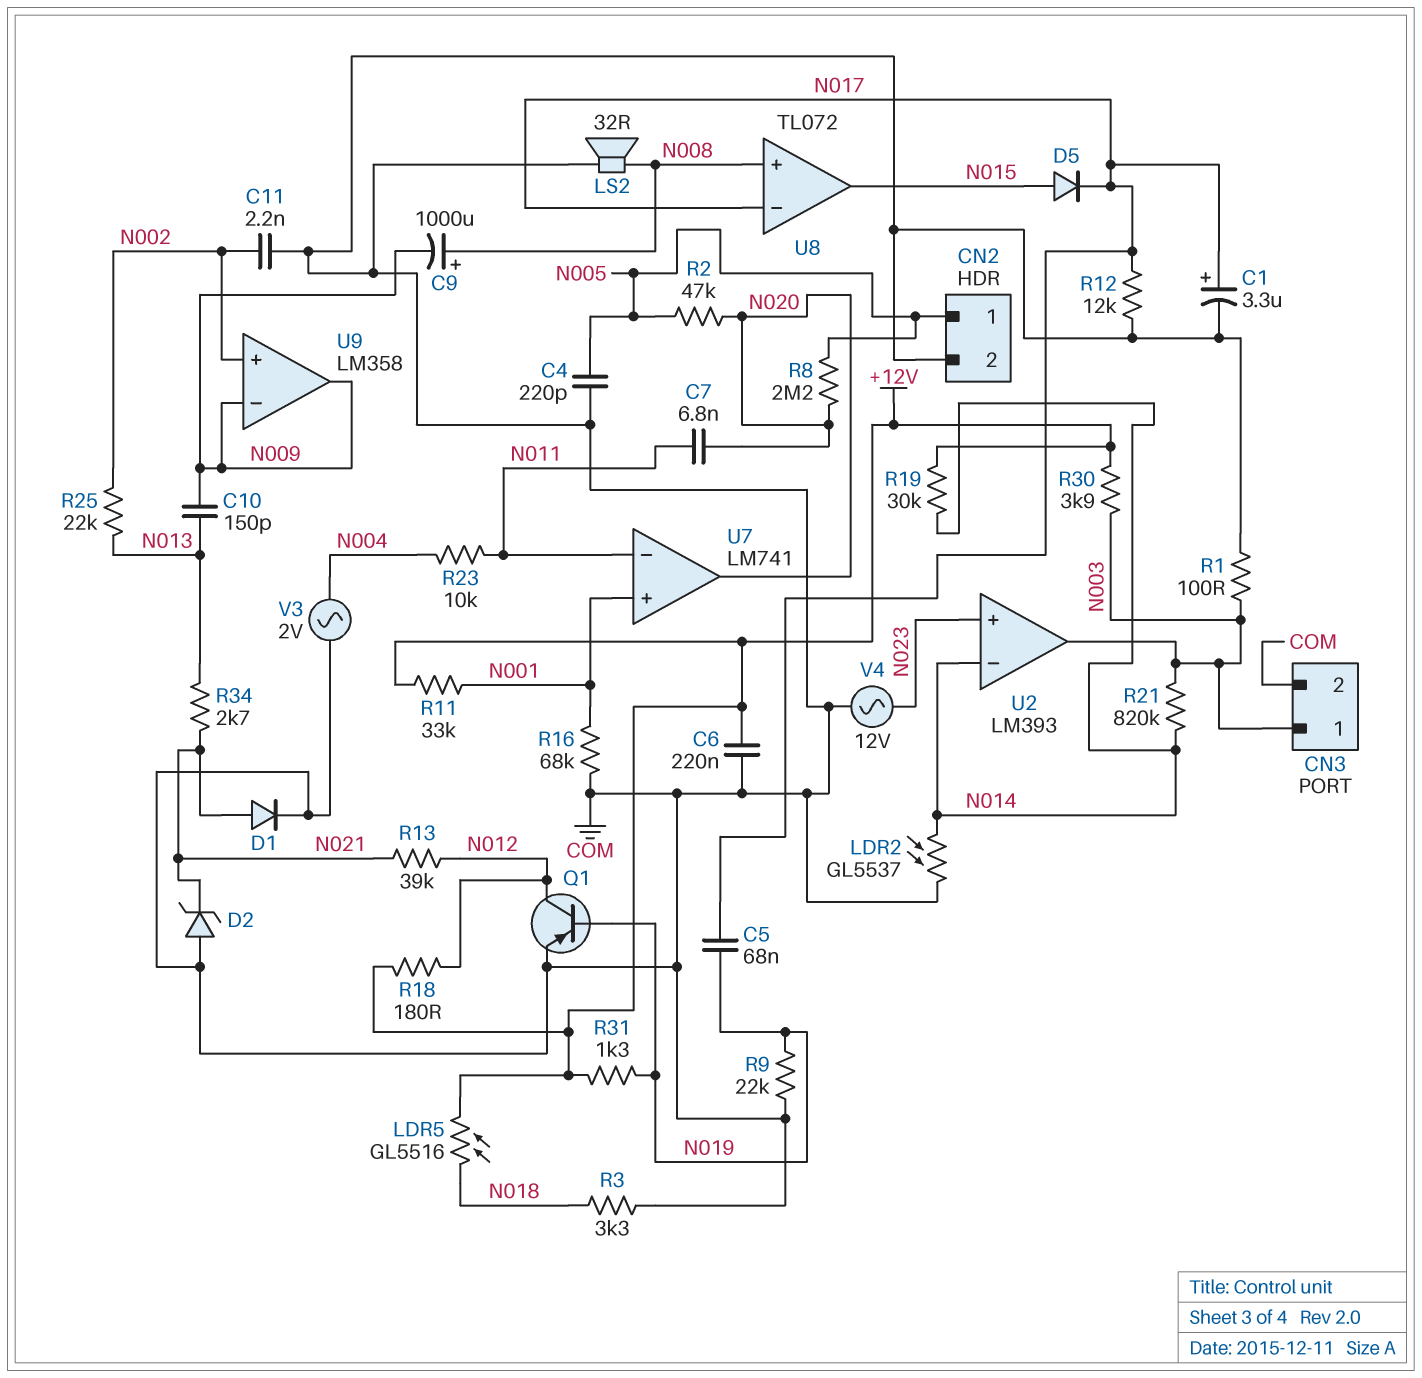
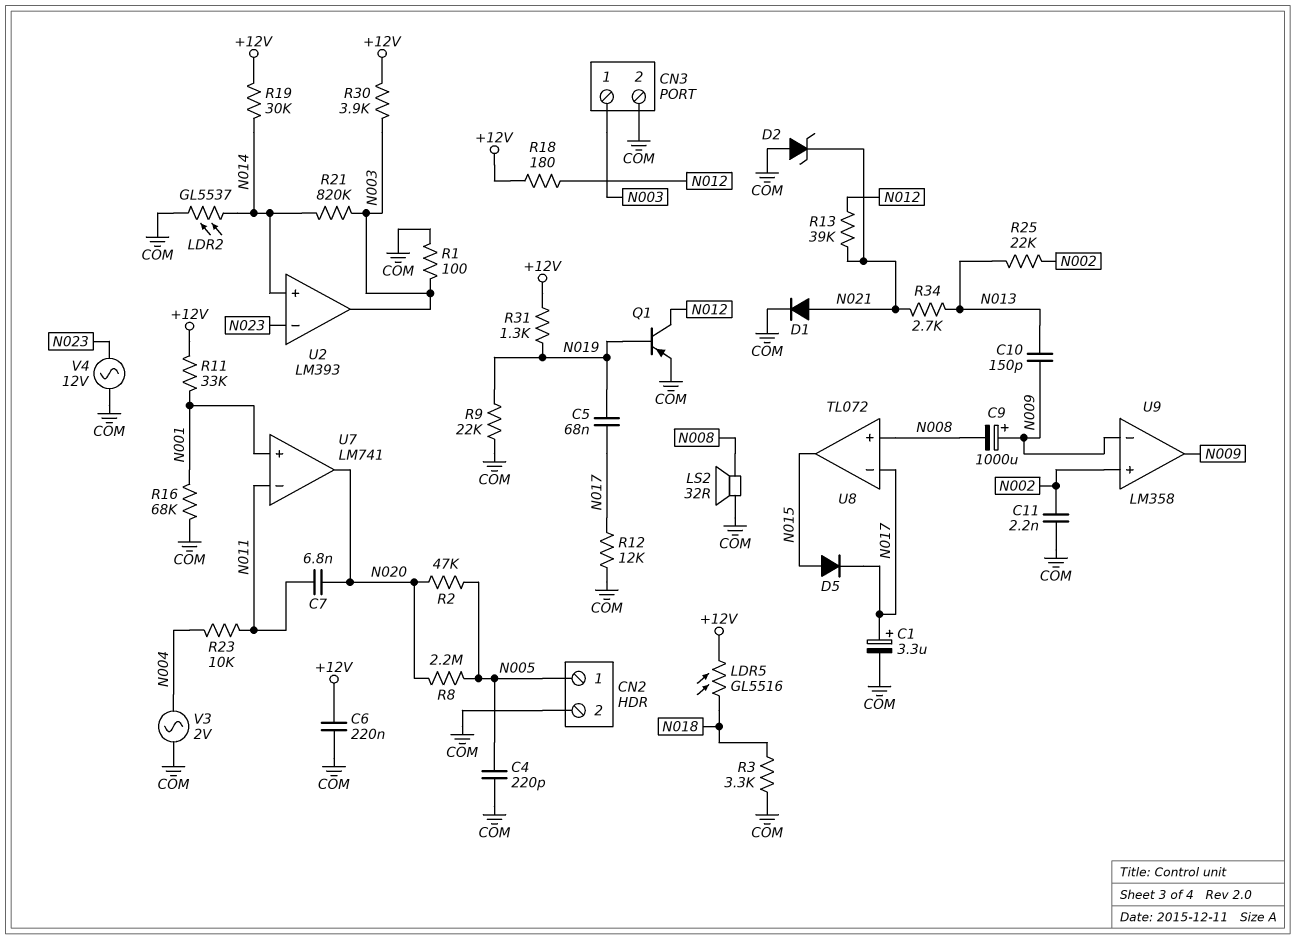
C9: 1000uF (plus N008, minus N009) -> 1000uF (plus N009, minus N008)
U2 pin in+: N023 -> N014
U2 pin in-: N014 -> N023

